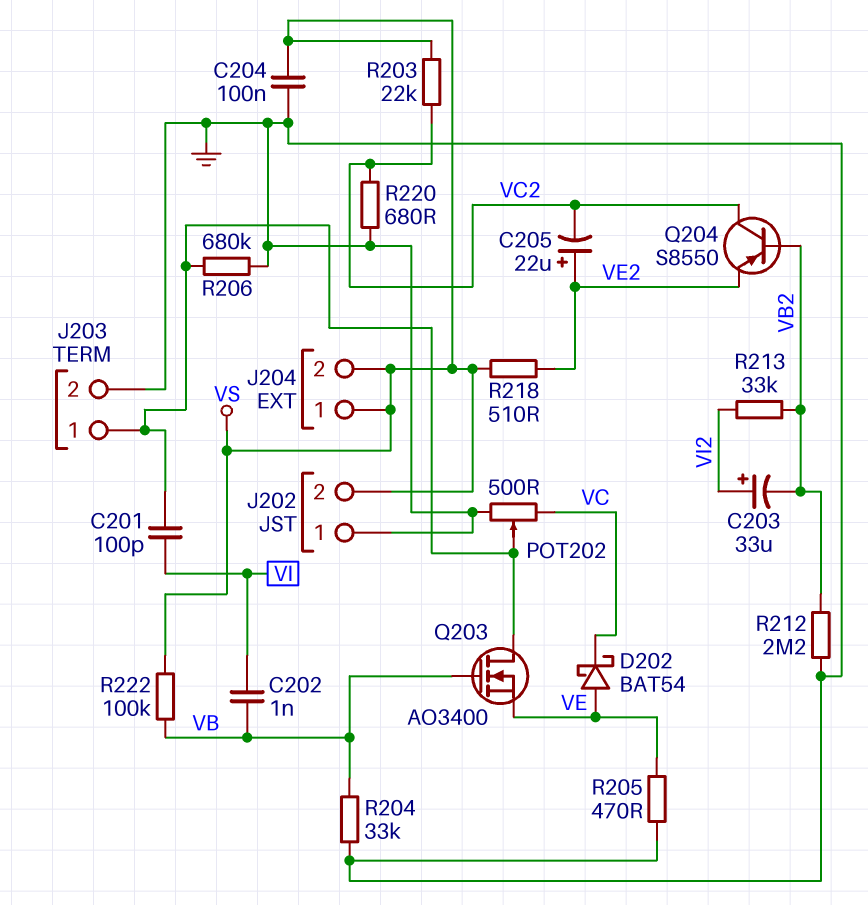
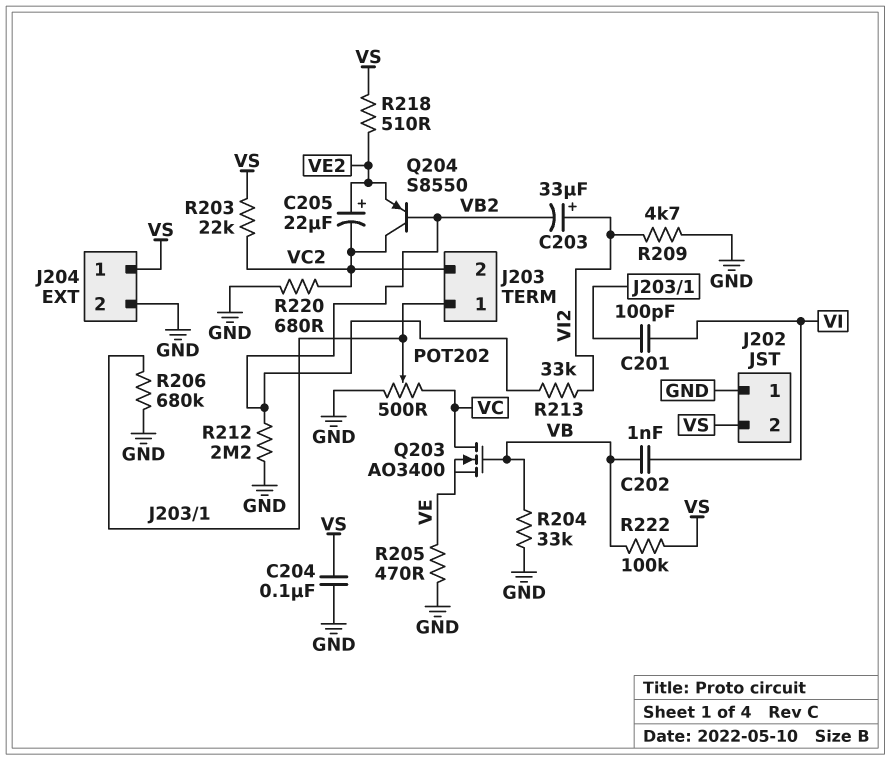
D202: schottky BAT54 (A VE, K VC) -> none
J203 pin 2: GND -> VC2
J204 pin 2: VS -> GND
Q203: NMOS AO3400 (G VB, D J203/1, S VE) -> NMOS AO3400 (G VB, D VC, S VE)
R209: none -> 4.7k (GND, VI2)

